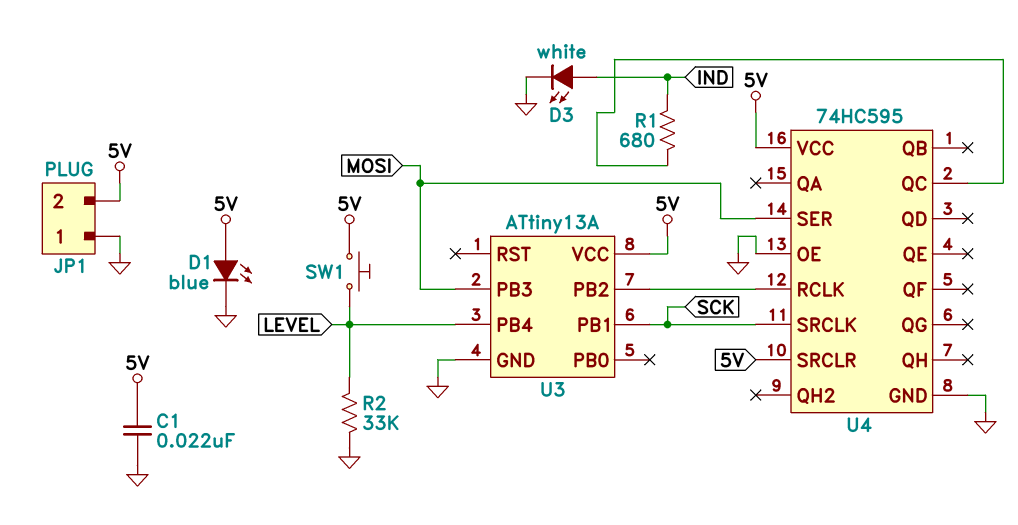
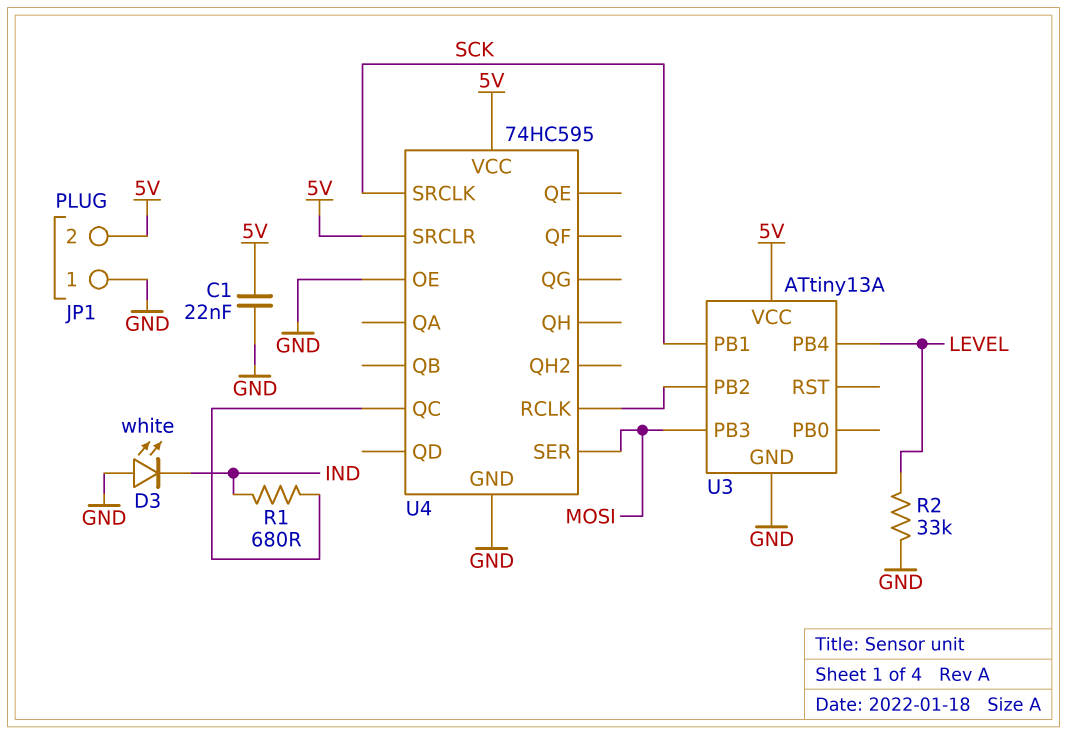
D1: LED blue (A 5V, K GND) -> none
D3: LED white (A IND, K GND) -> LED white (A GND, K IND)
SW1: button (5V, LEVEL) -> none

